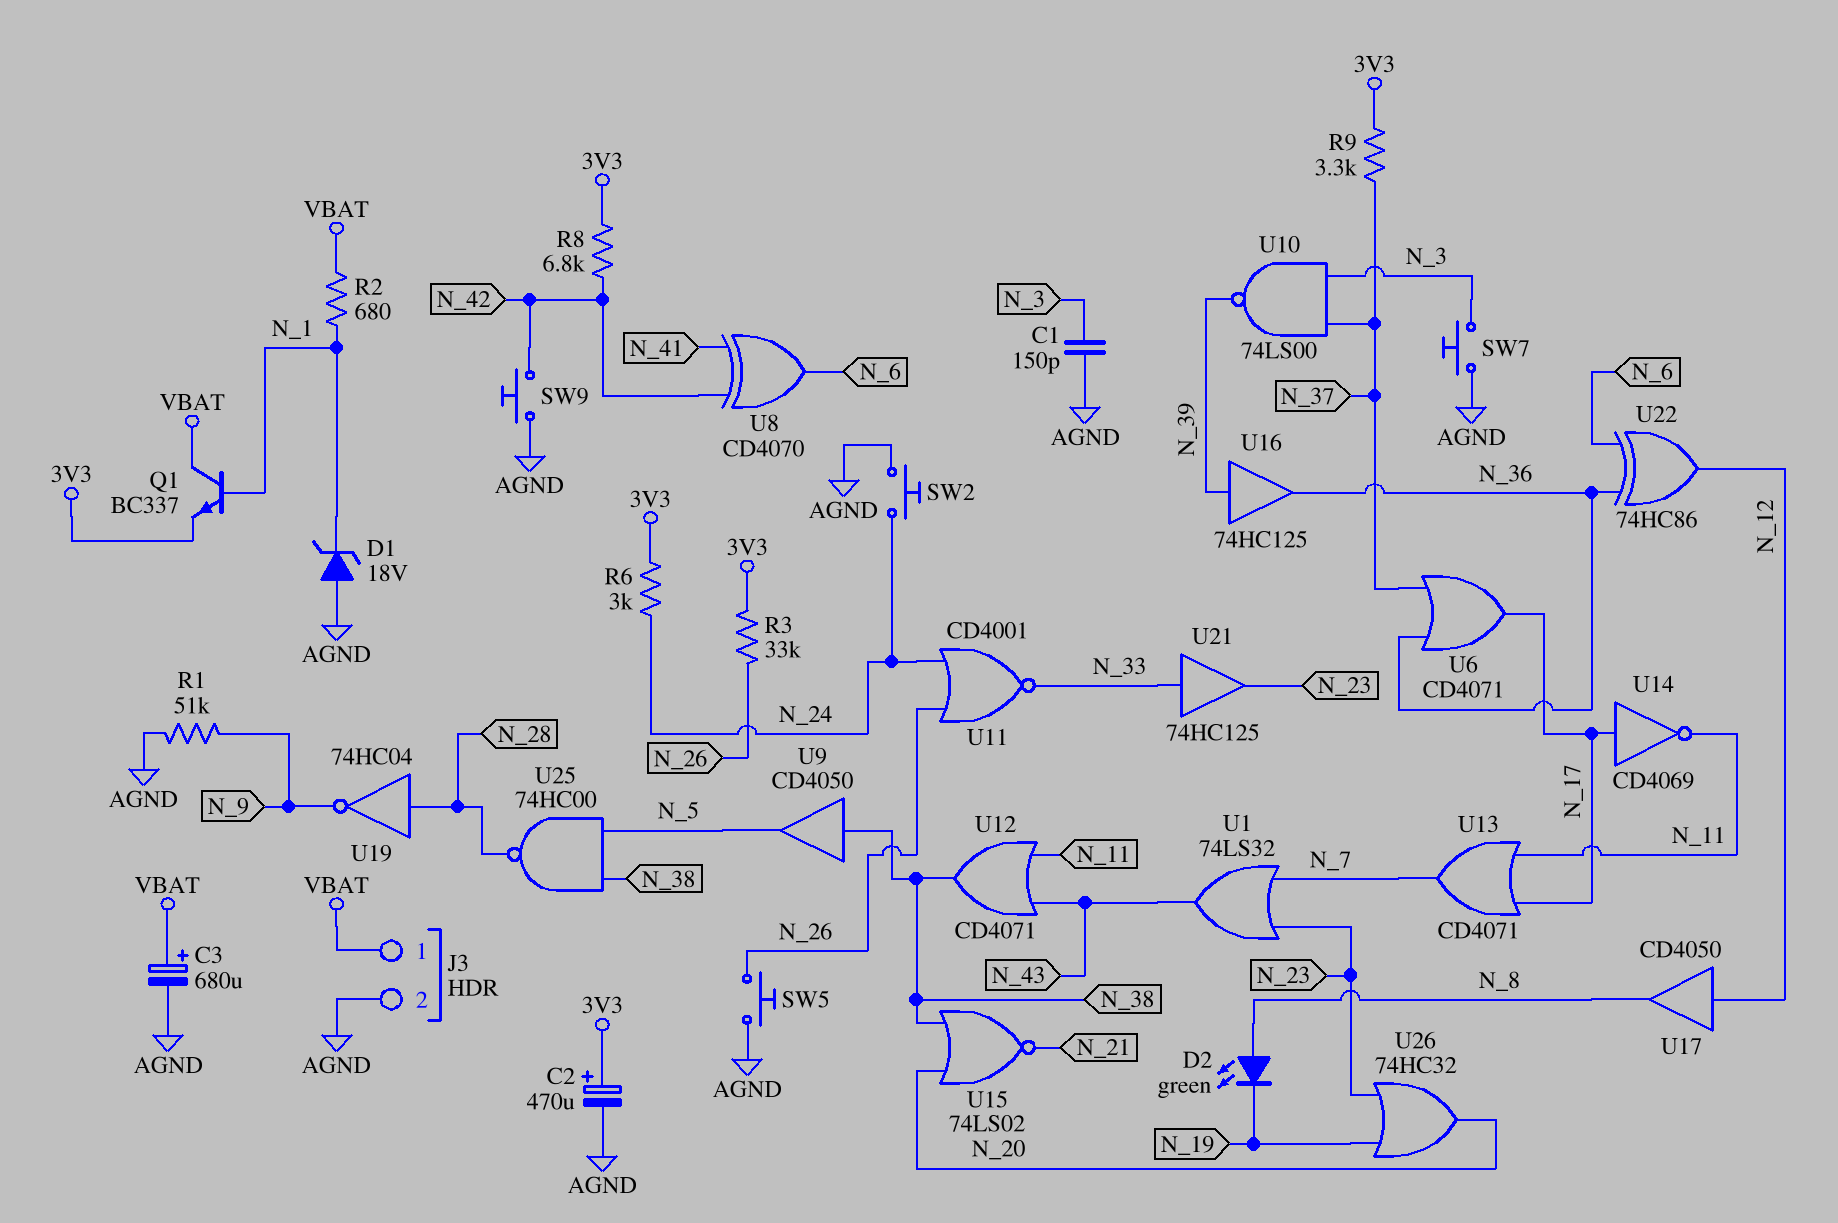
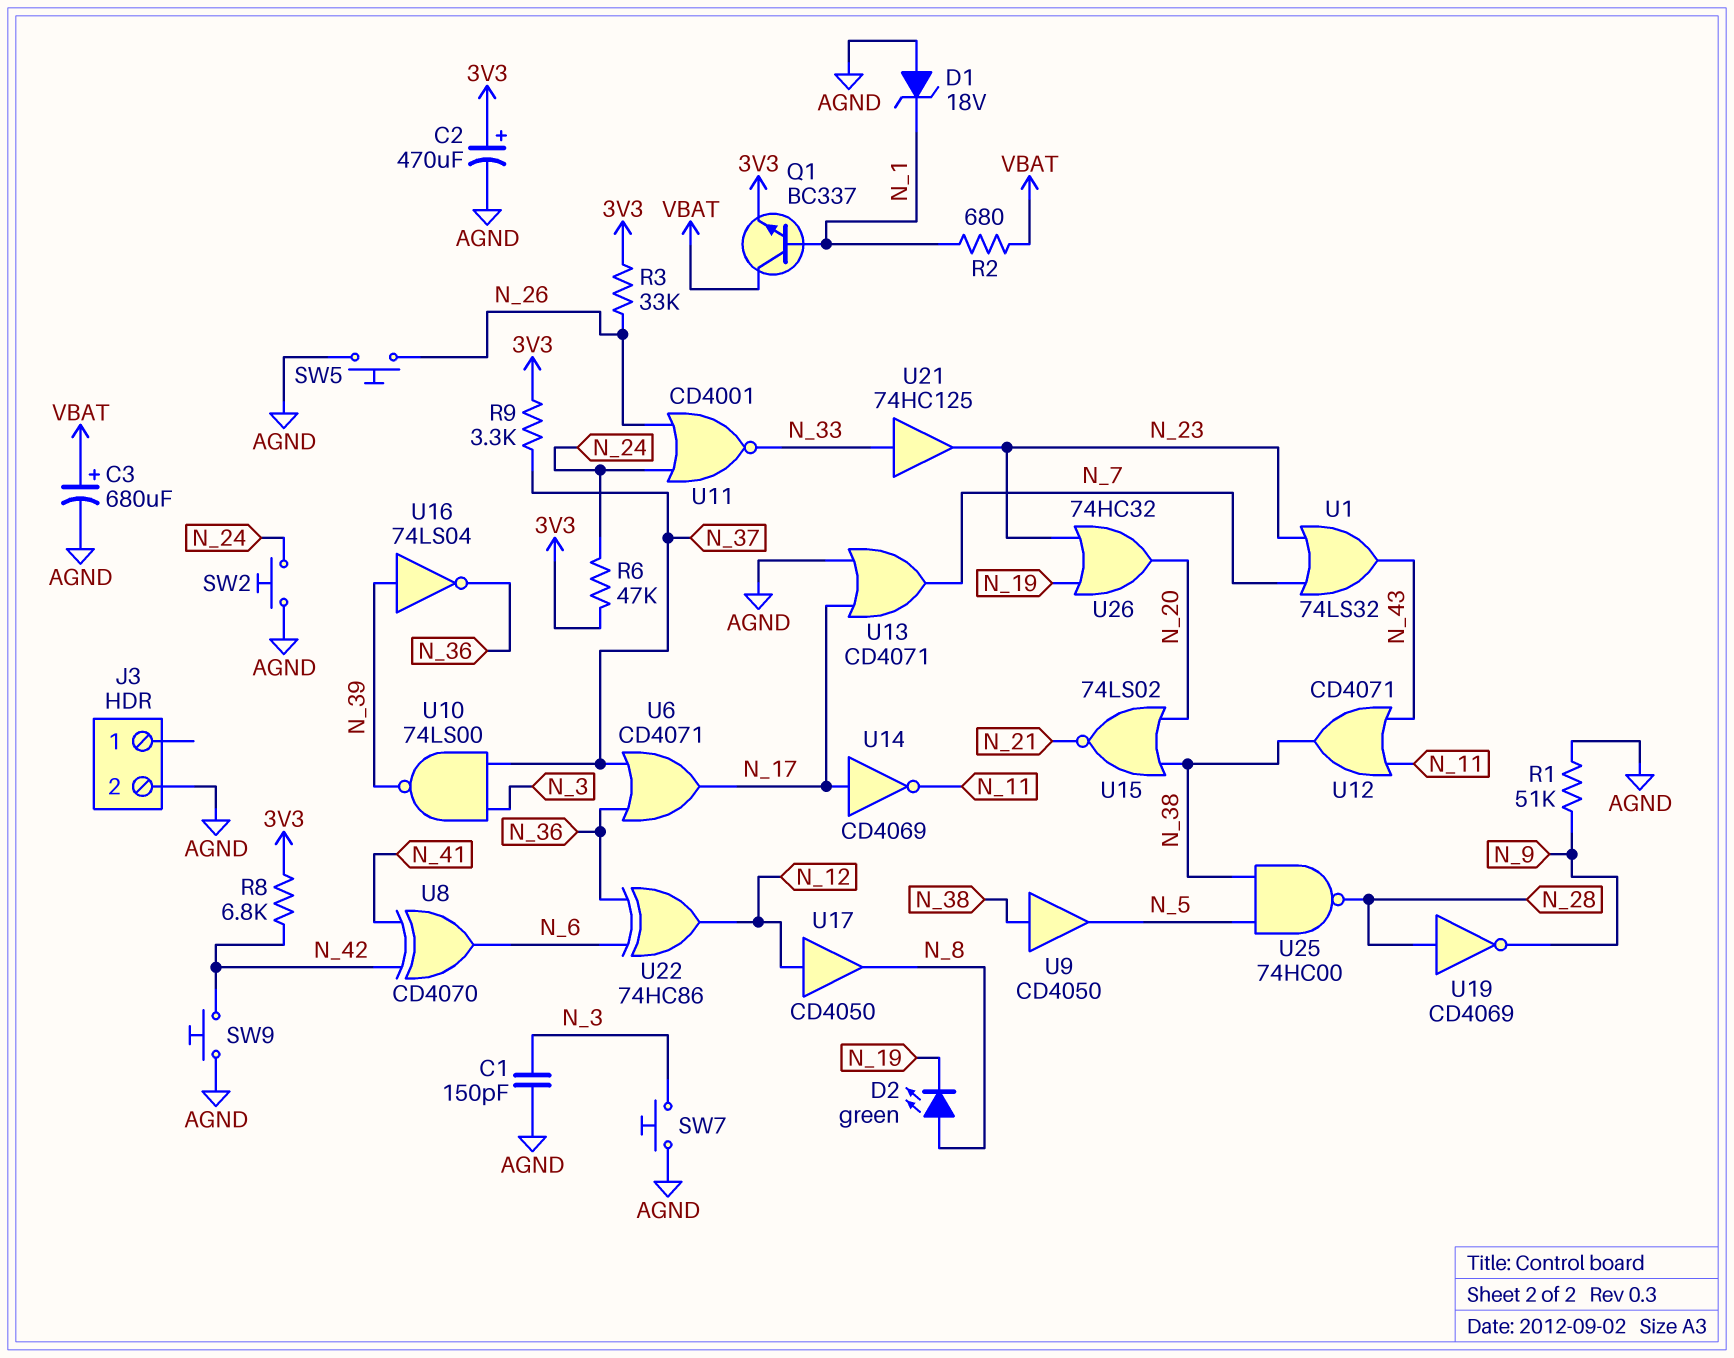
J3 pin 1: VBAT -> none
R6: 3k (3V3, N_24) -> 47k (3V3, N_24)
U13: OR CD4071 (in N_11, in N_17, out N_7) -> OR CD4071 (in AGND, in N_17, out N_7)
U16: buffer 74HC125 (in N_39, out N_36) -> NOT 74LS04 (in N_39, out N_36)
U19: NOT 74HC04 (in N_28, out N_9) -> NOT CD4069 (in N_28, out N_9)

